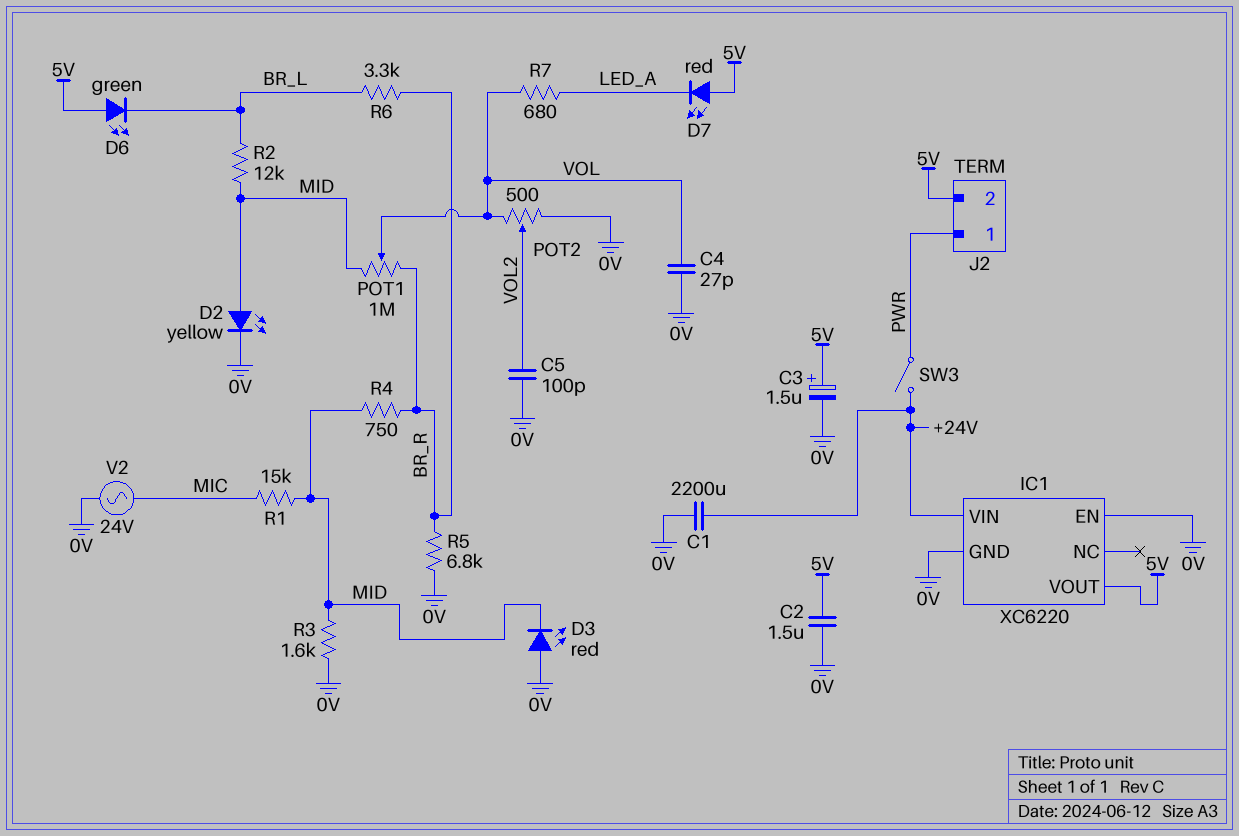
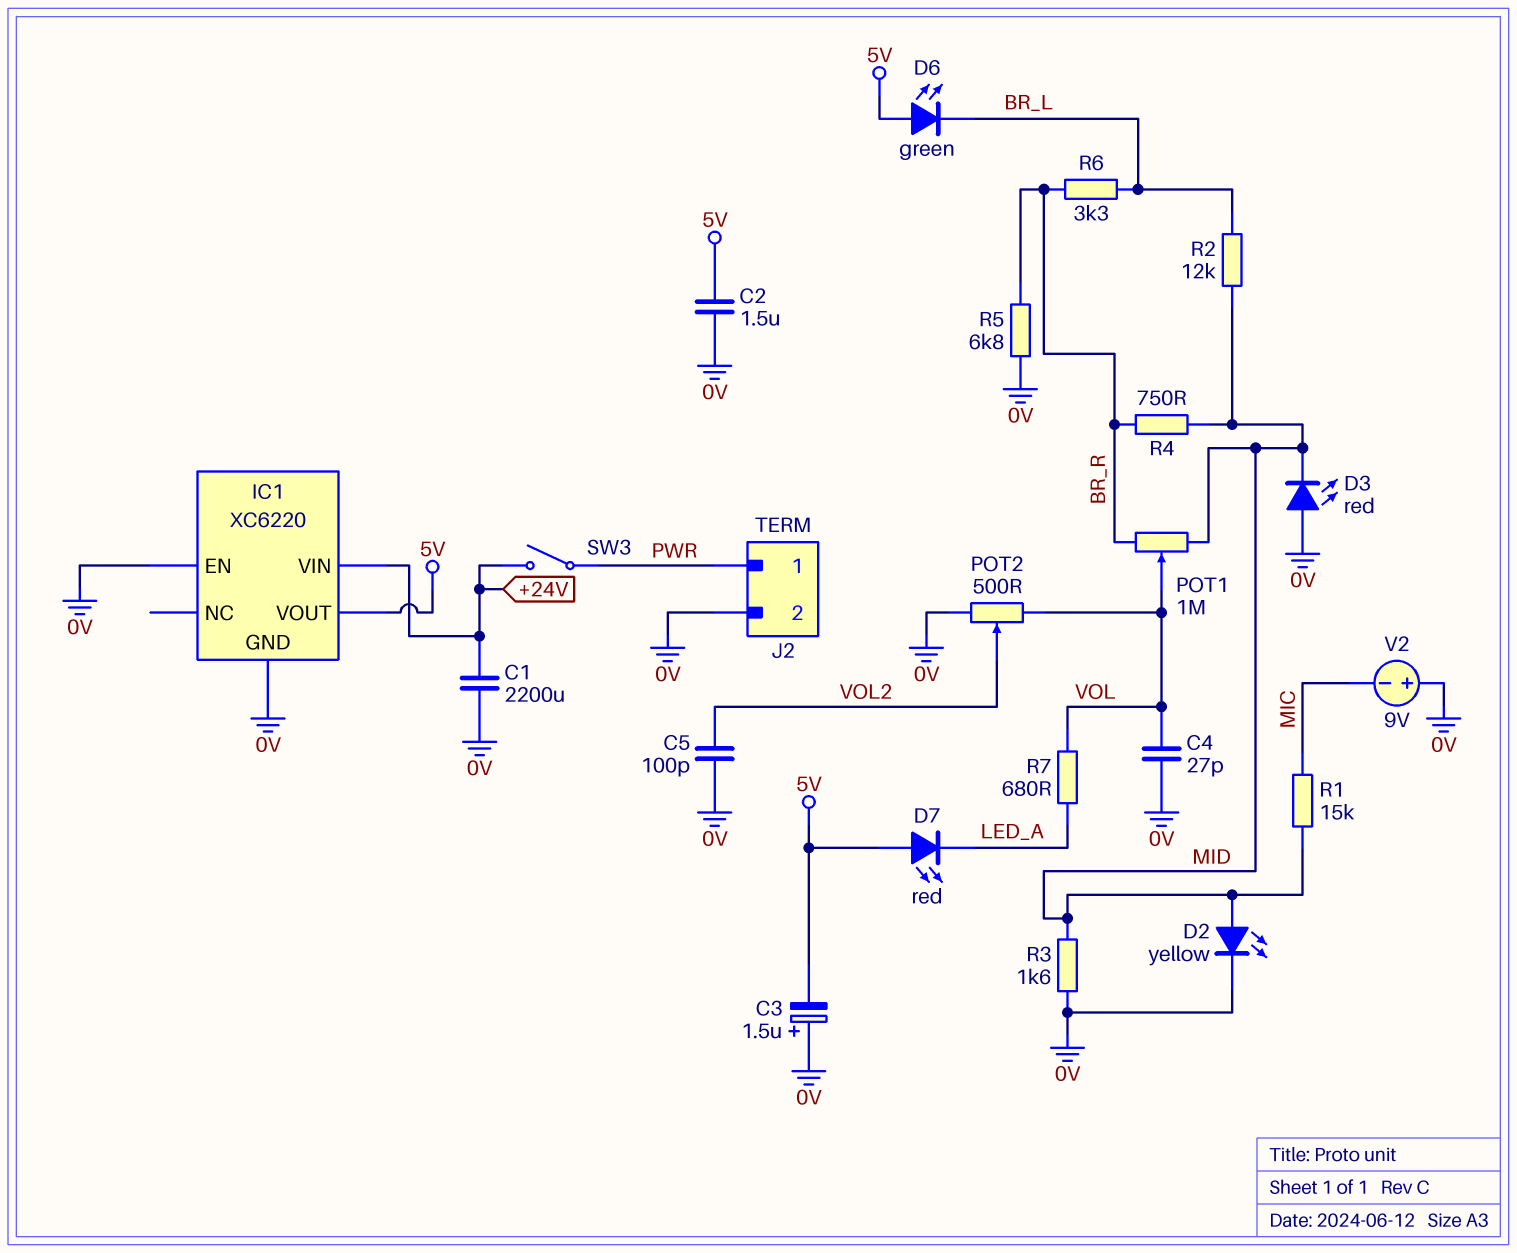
C3: 1.5uF (plus 5V, minus 0V) -> 1.5uF (plus 0V, minus 5V)
J2 pin 2: 5V -> 0V
V2: AC 24V (0V, MIC) -> 9V (plus 0V, minus MIC)

